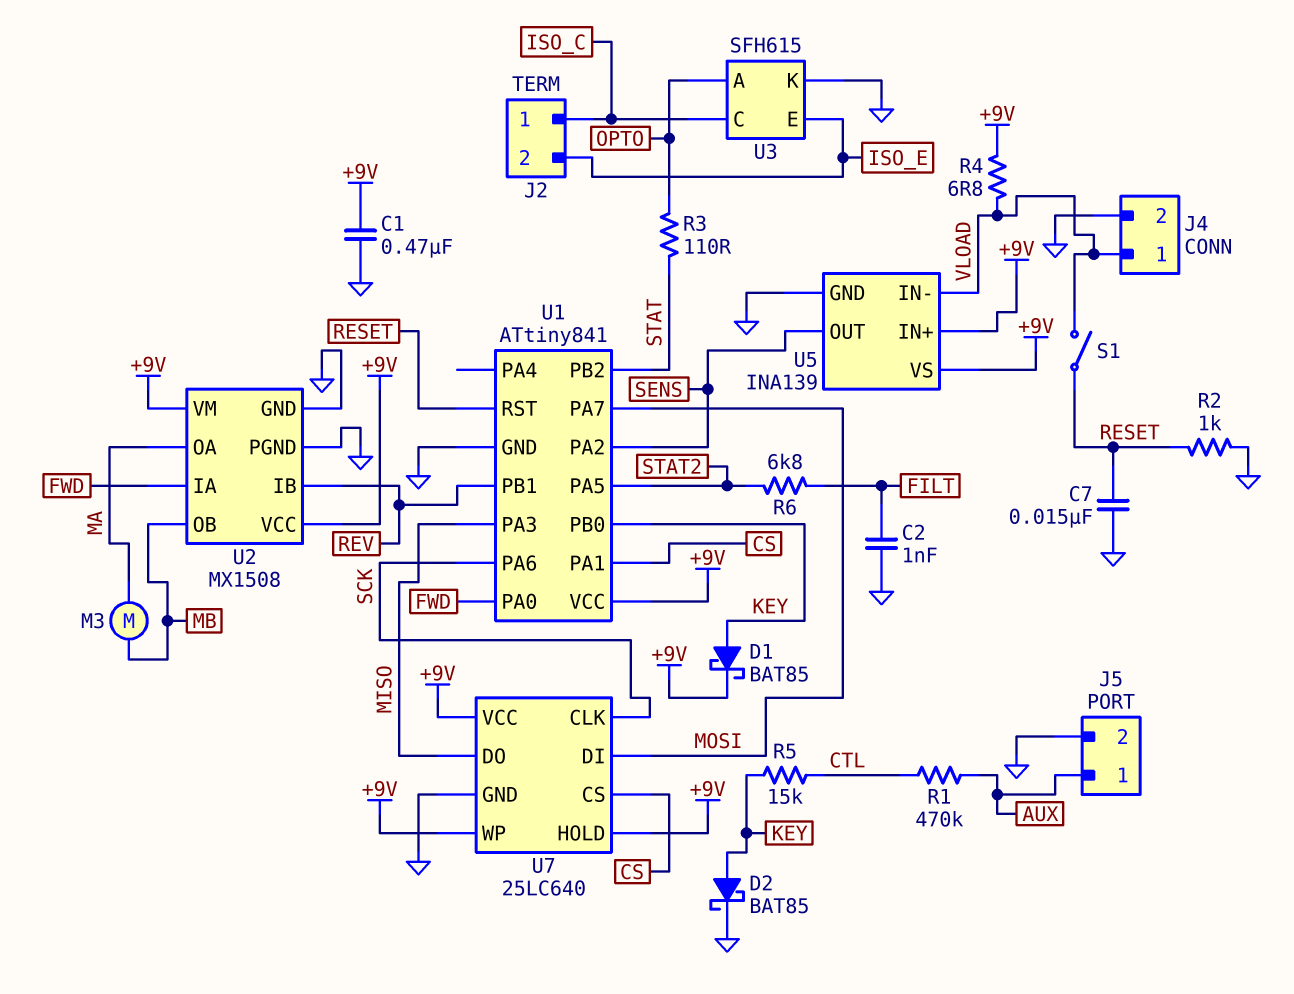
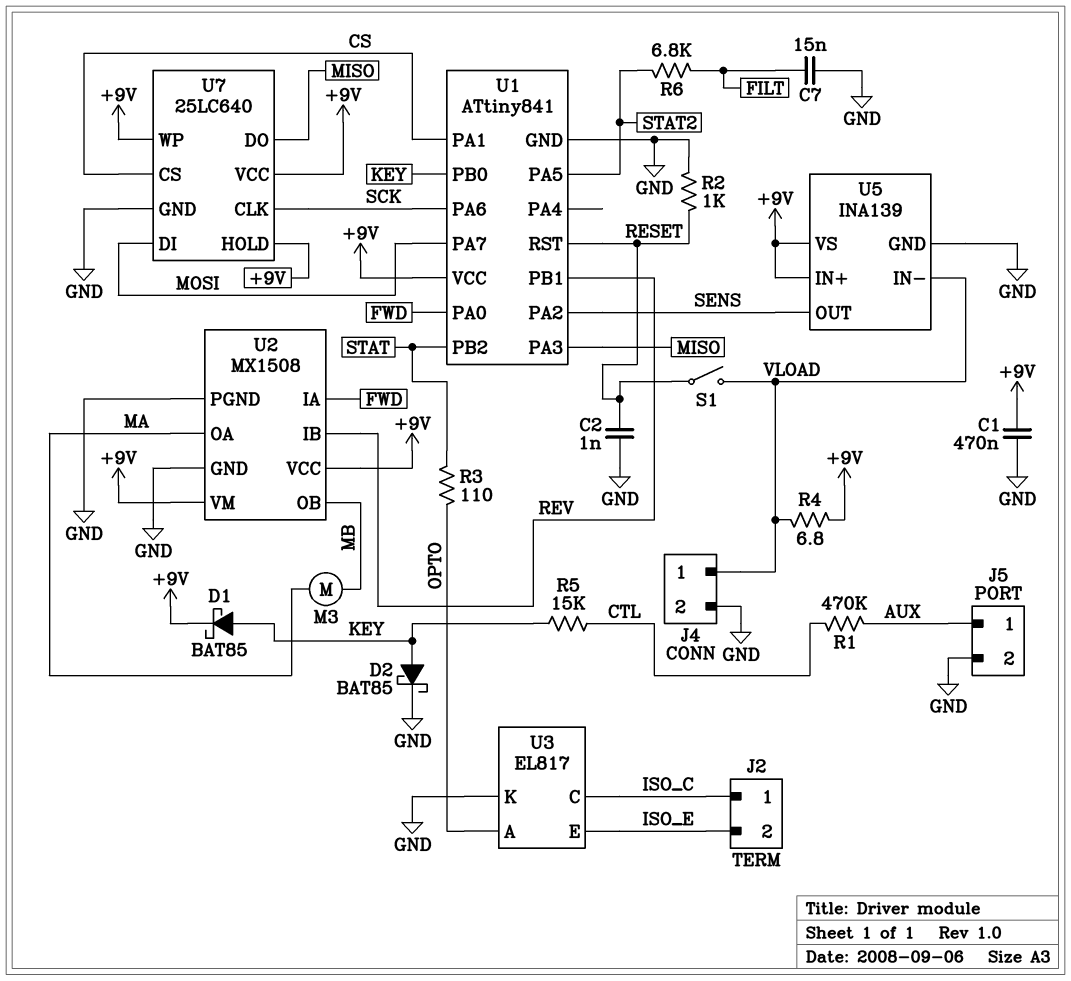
C2: 1nF (FILT, GND) -> 1nF (GND, RESET)
C7: 15nF (GND, RESET) -> 15nF (FILT, GND)
U3: SFH615 -> EL817

